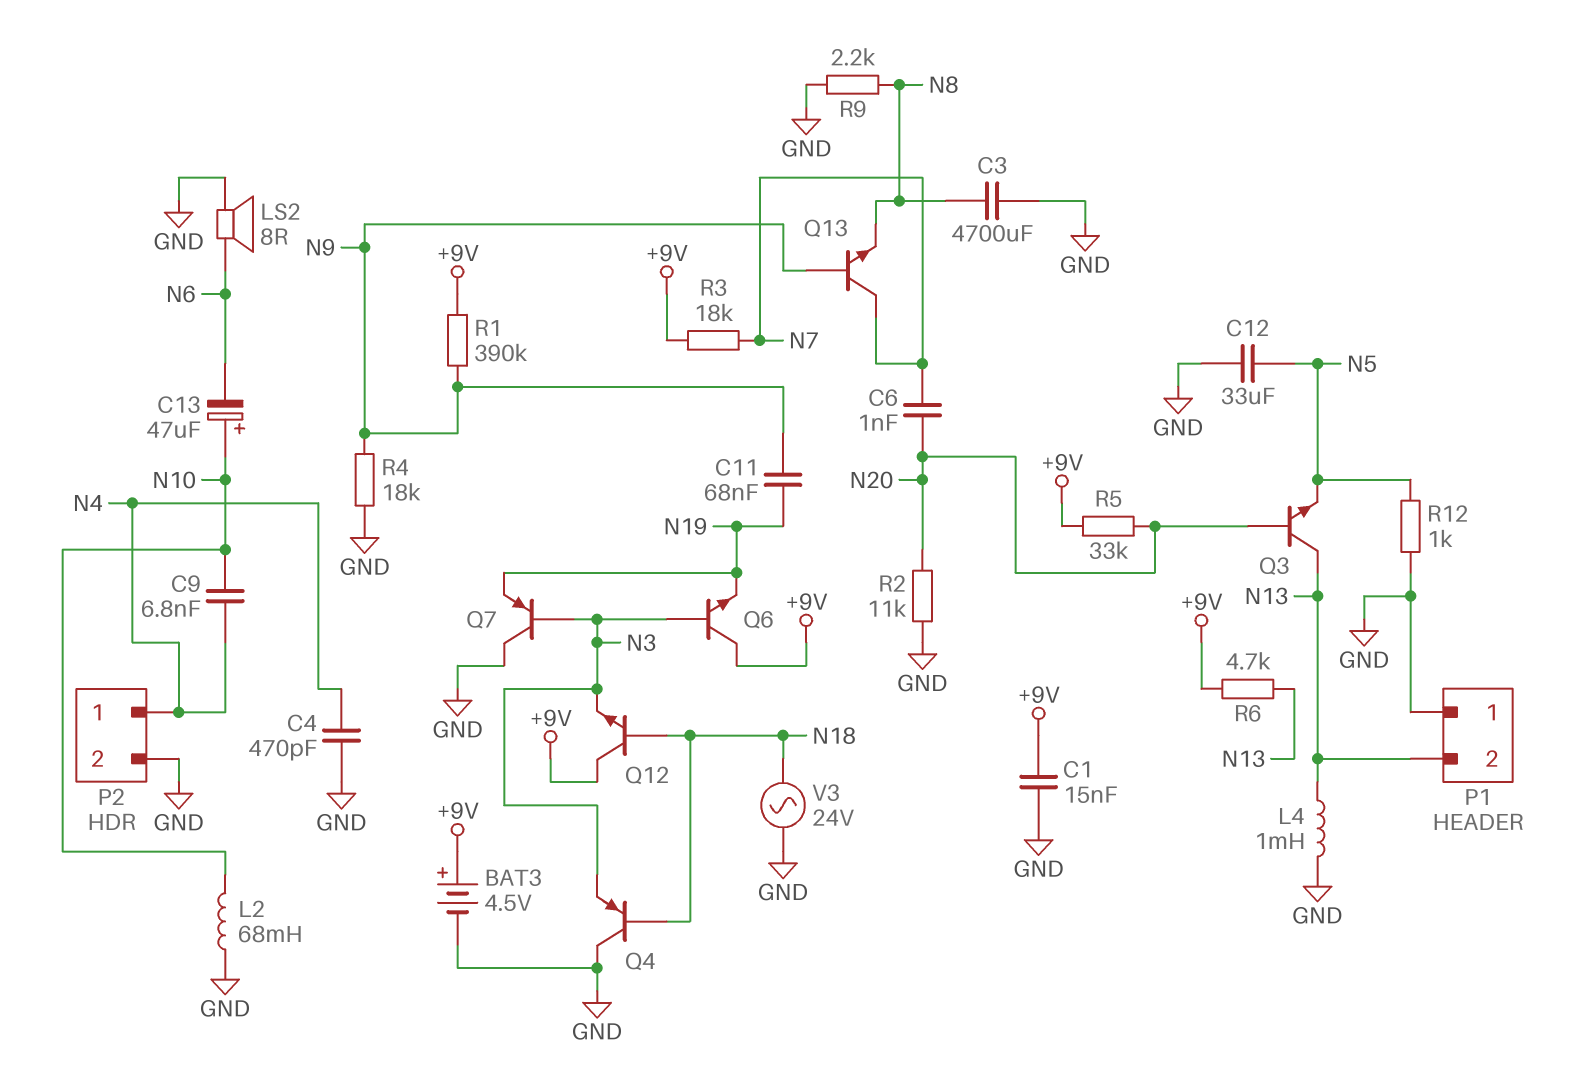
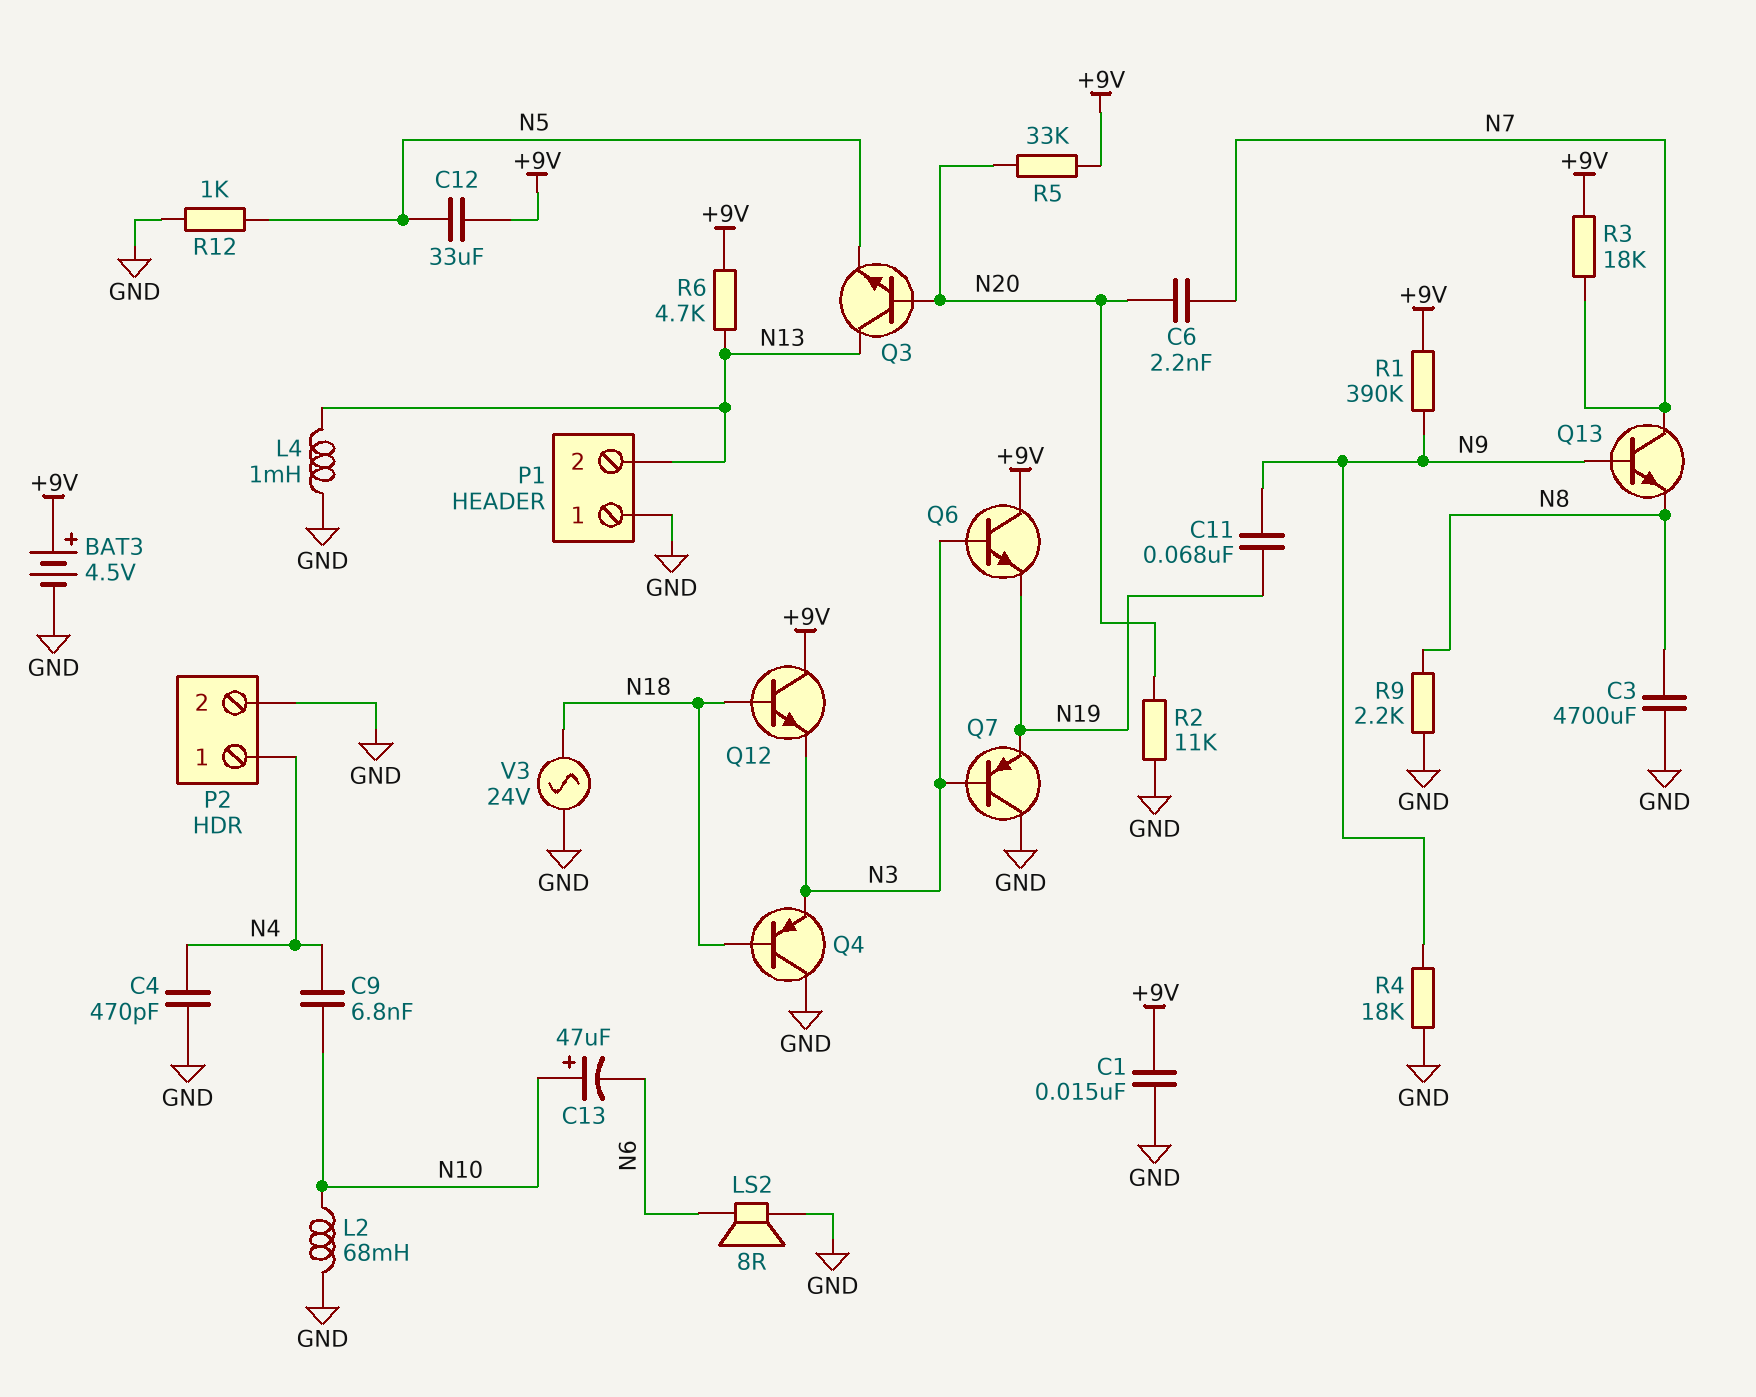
C6: 1nF (N7, N20) -> 2.2nF (N7, N20)
C12: 33uF (GND, N5) -> 33uF (+9V, N5)

